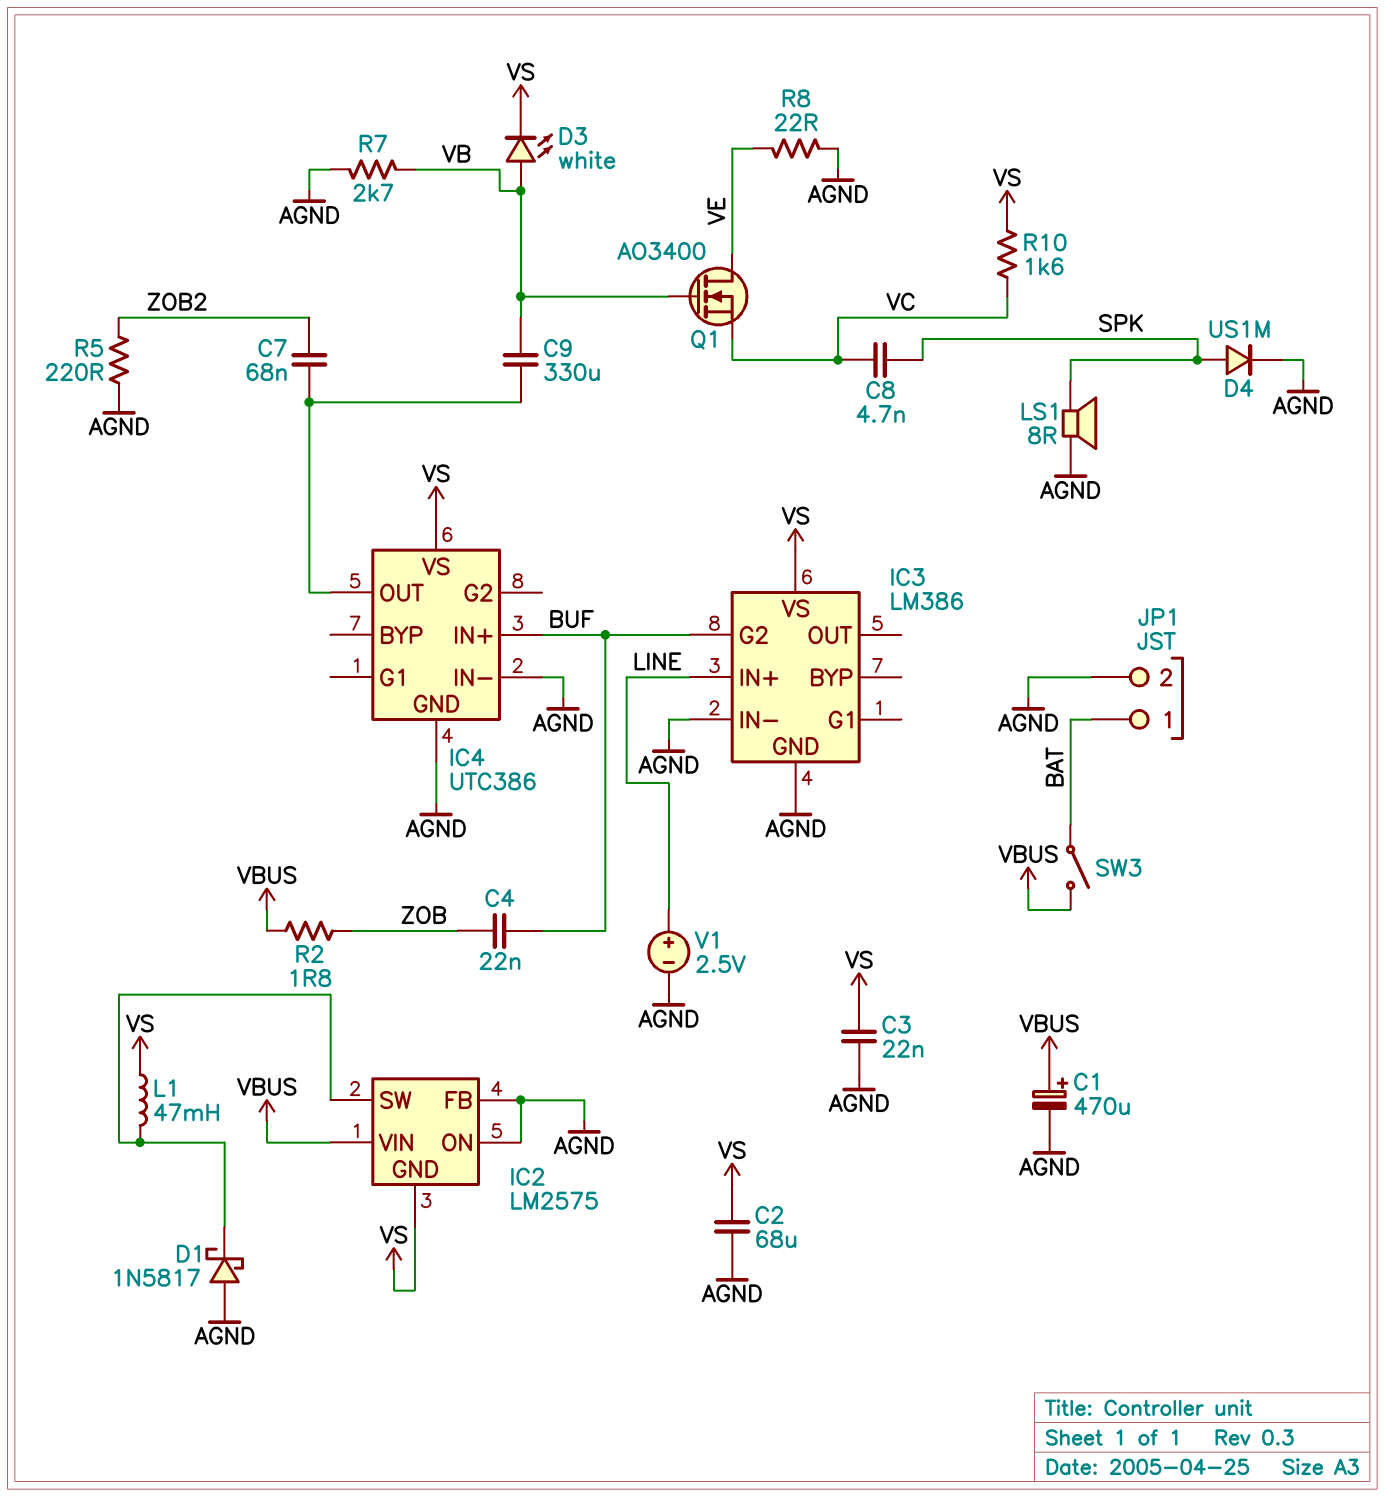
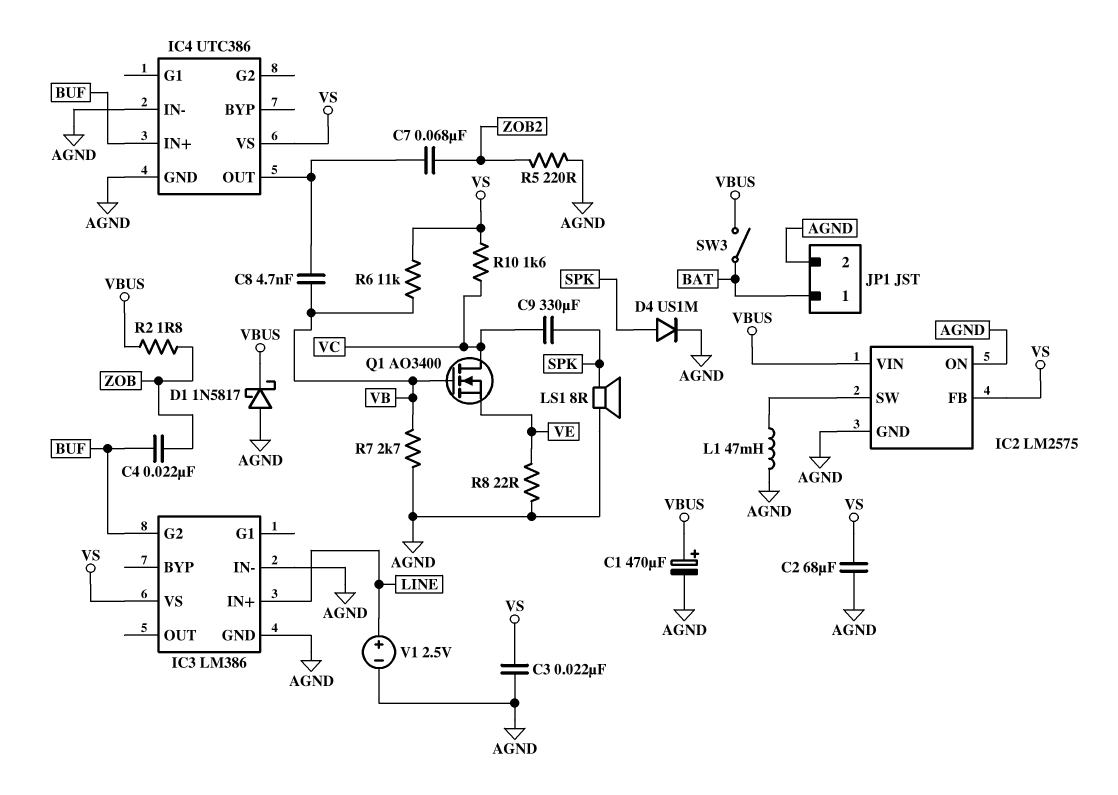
C8: 4.7nF (SPK, VC) -> 4.7nF (IC4/OUT, VB)
C9: 330uF (IC4/OUT, VB) -> 330uF (SPK, VC)
D1: schottky 1N5817 (A AGND, K IC2/SW) -> schottky 1N5817 (A AGND, K VBUS)
D3: LED white (A VB, K VS) -> none
IC2 pin FB: AGND -> VS
IC2 pin GND: VS -> AGND
L1: 47mH (IC2/SW, VS) -> 47mH (AGND, IC2/SW)
Q1: NMOS AO3400 (G VB, D VE, S VC) -> NMOS AO3400 (G VB, D VC, S VE)
R6: none -> 11k (VB, VS)

